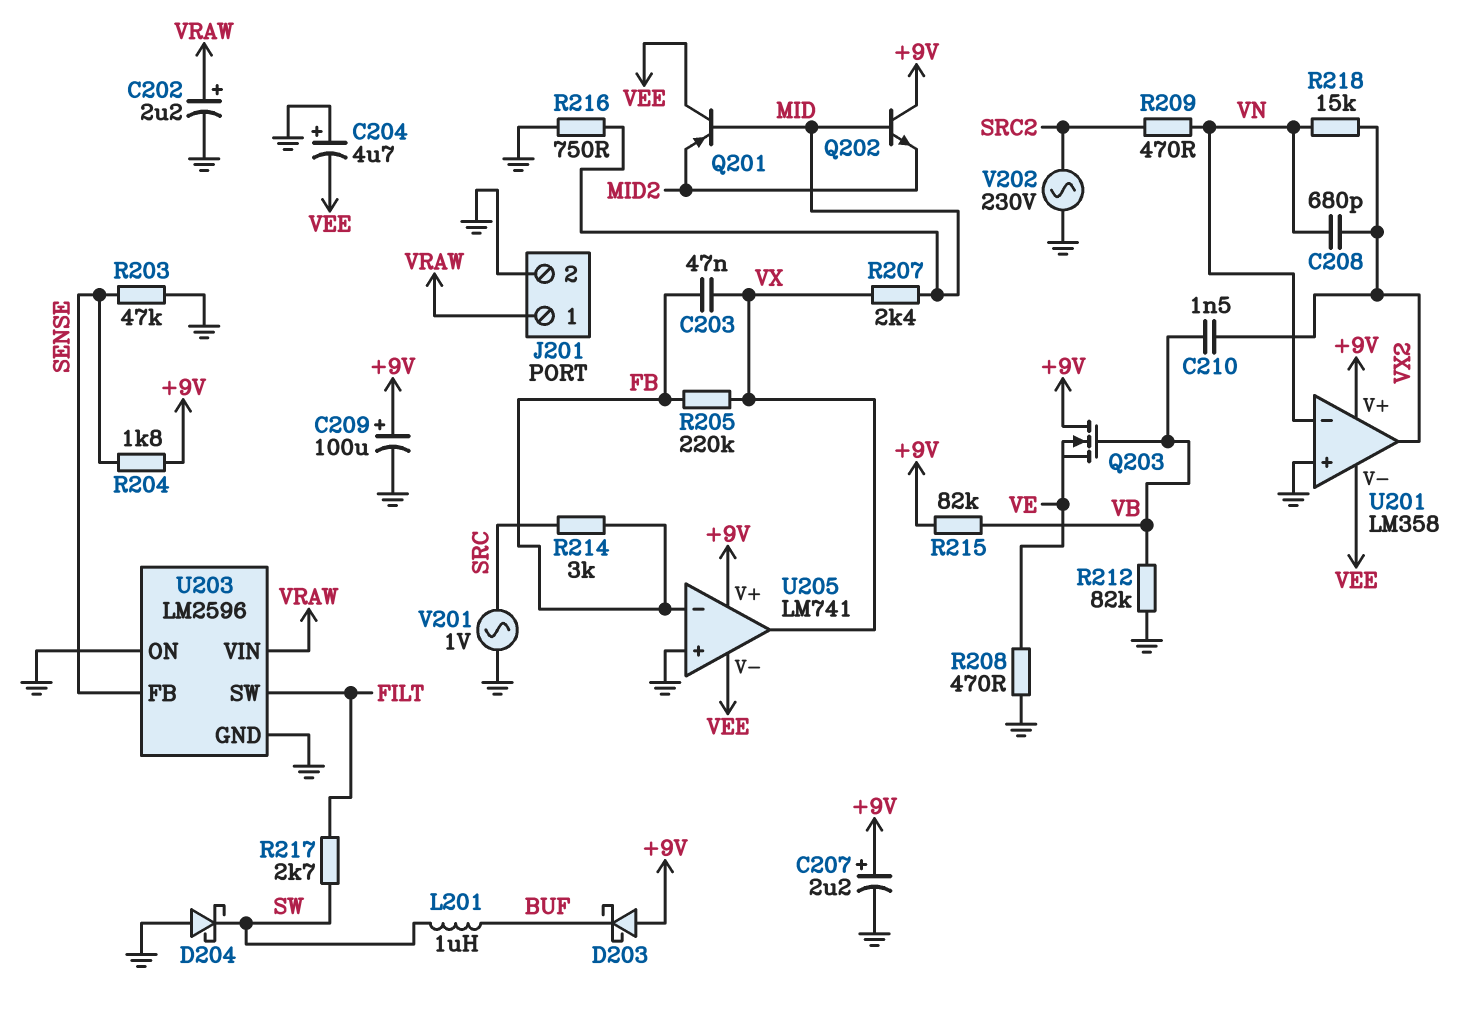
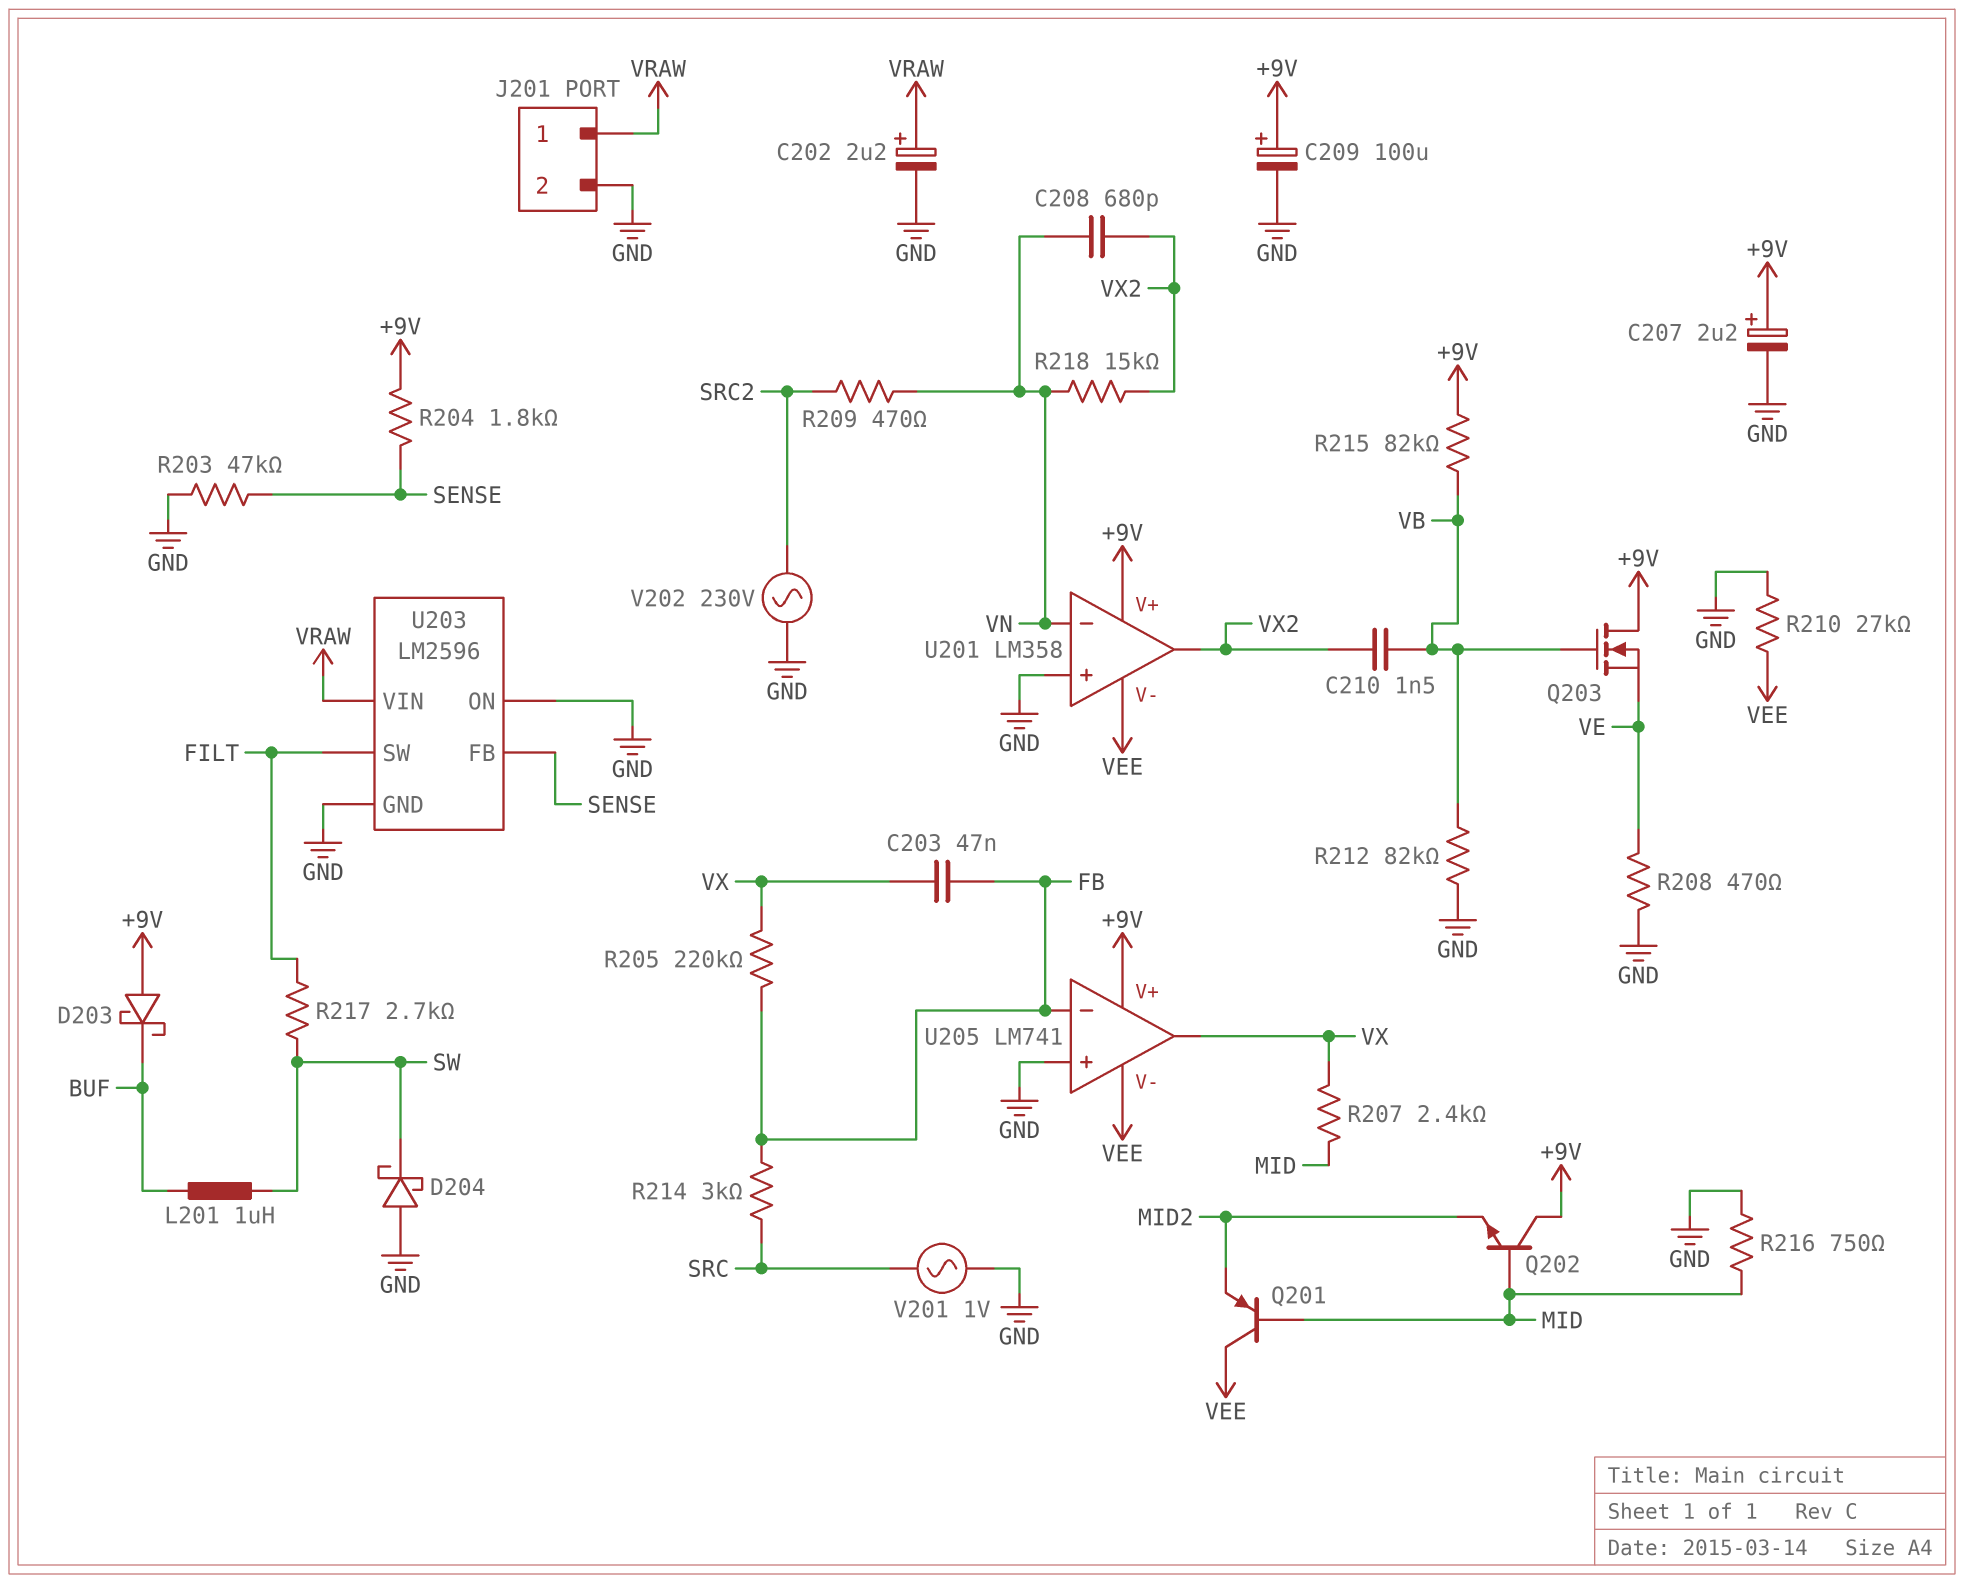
C204: 4.7uF (plus GND, minus VEE) -> none
R210: none -> 27k (GND, VEE)

